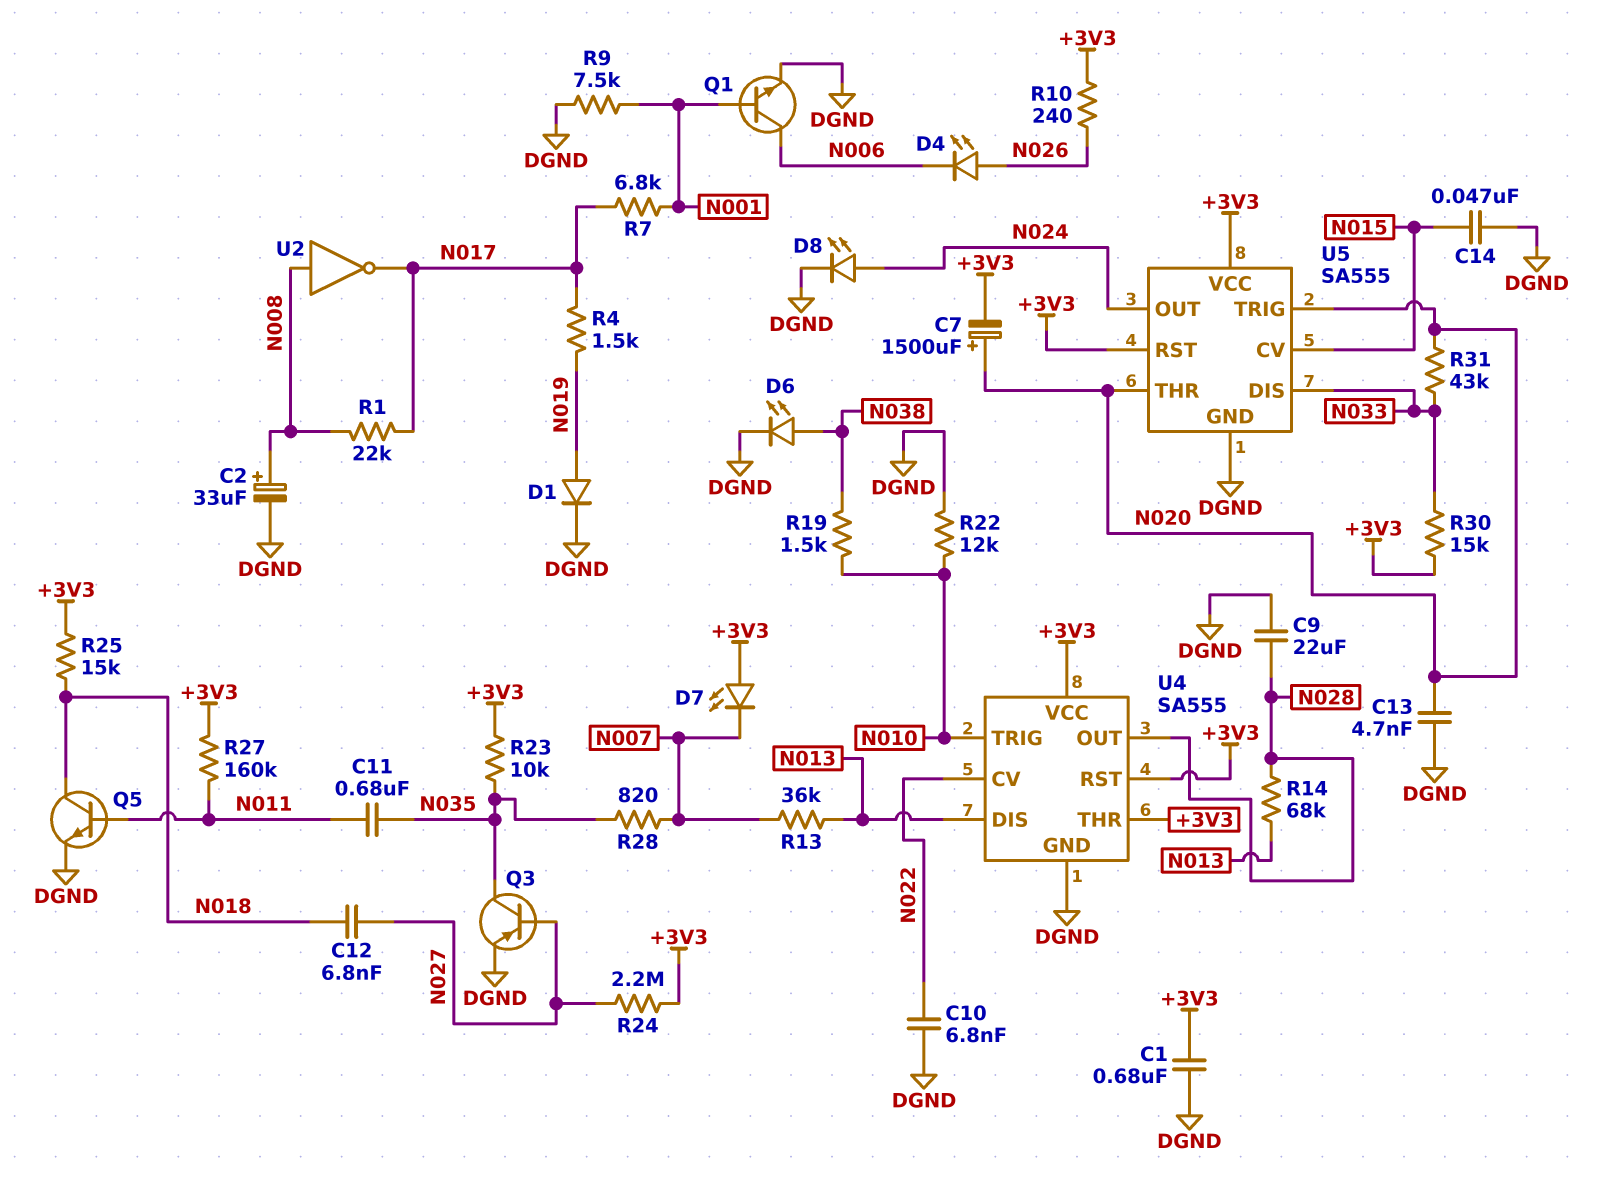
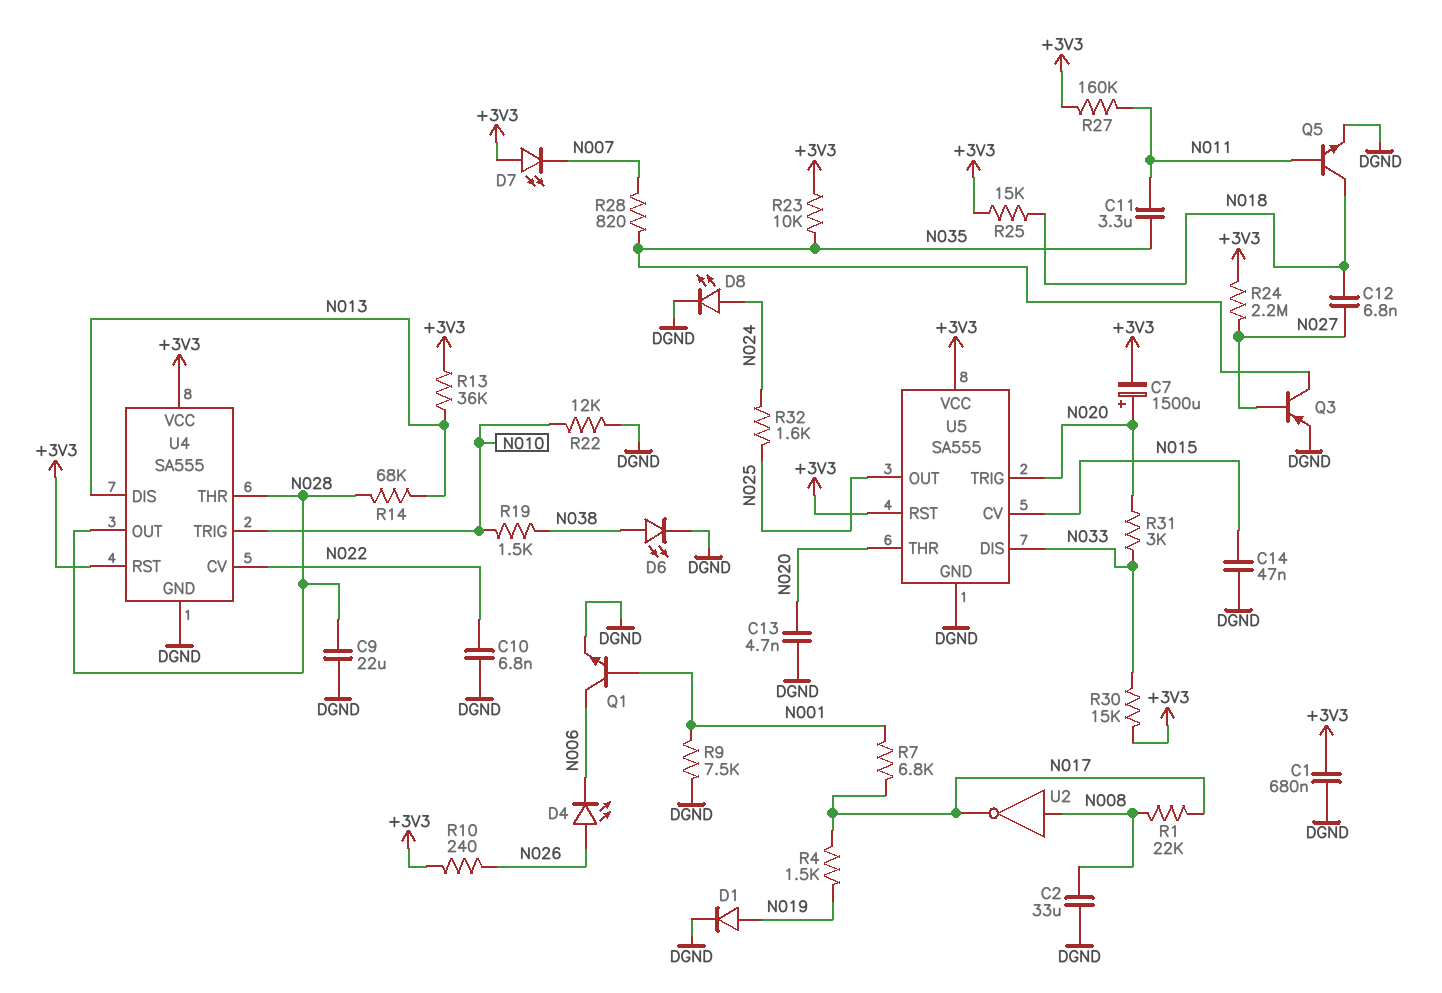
C2: 33uF (plus N008, minus DGND) -> 33uF (DGND, N008)
C11: 680nF (N011, N035) -> 3.3uF (N011, N035)
R13: 36k (N007, N013) -> 36k (+3V3, N013)
R31: 43k (N020, N033) -> 3k (N020, N033)
R32: none -> 1.6k (N024, N025)
U4 pin THR: +3V3 -> N028
U5 pin OUT: N024 -> N025

